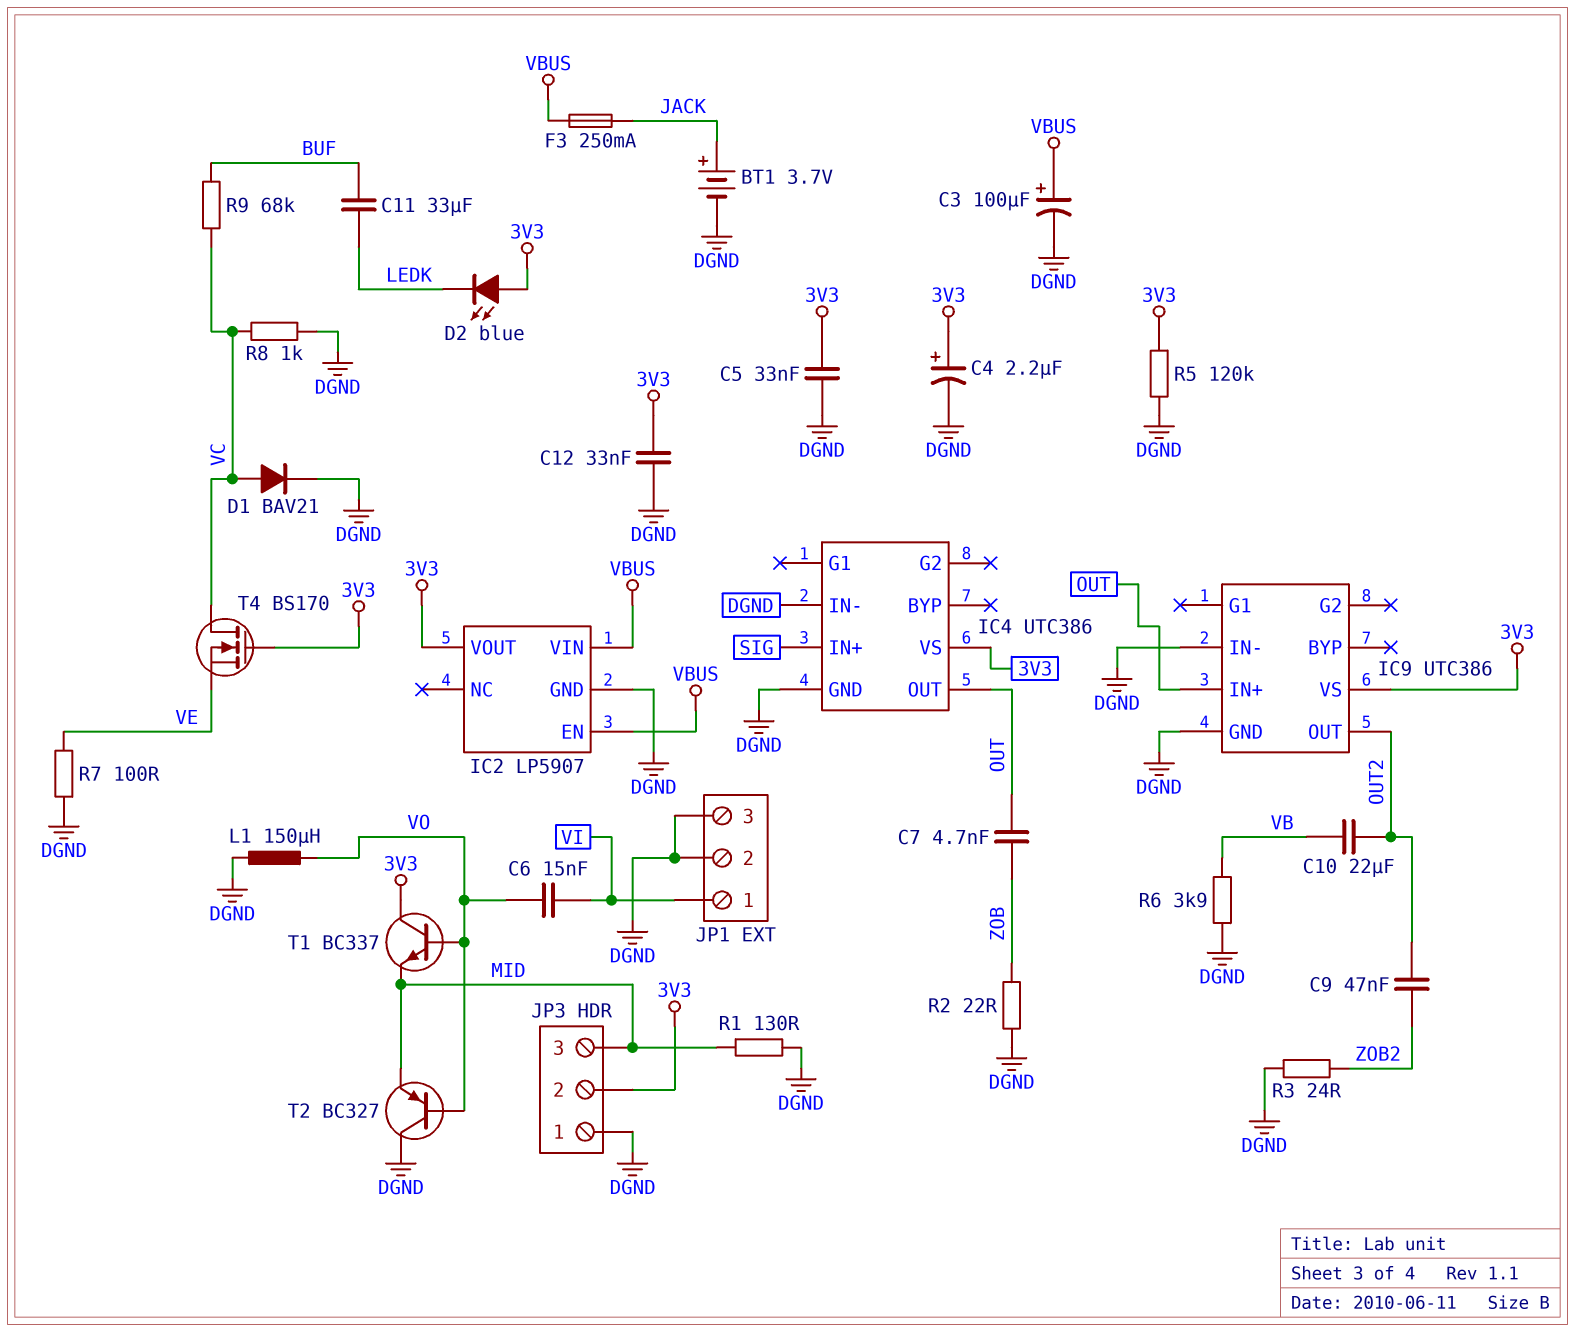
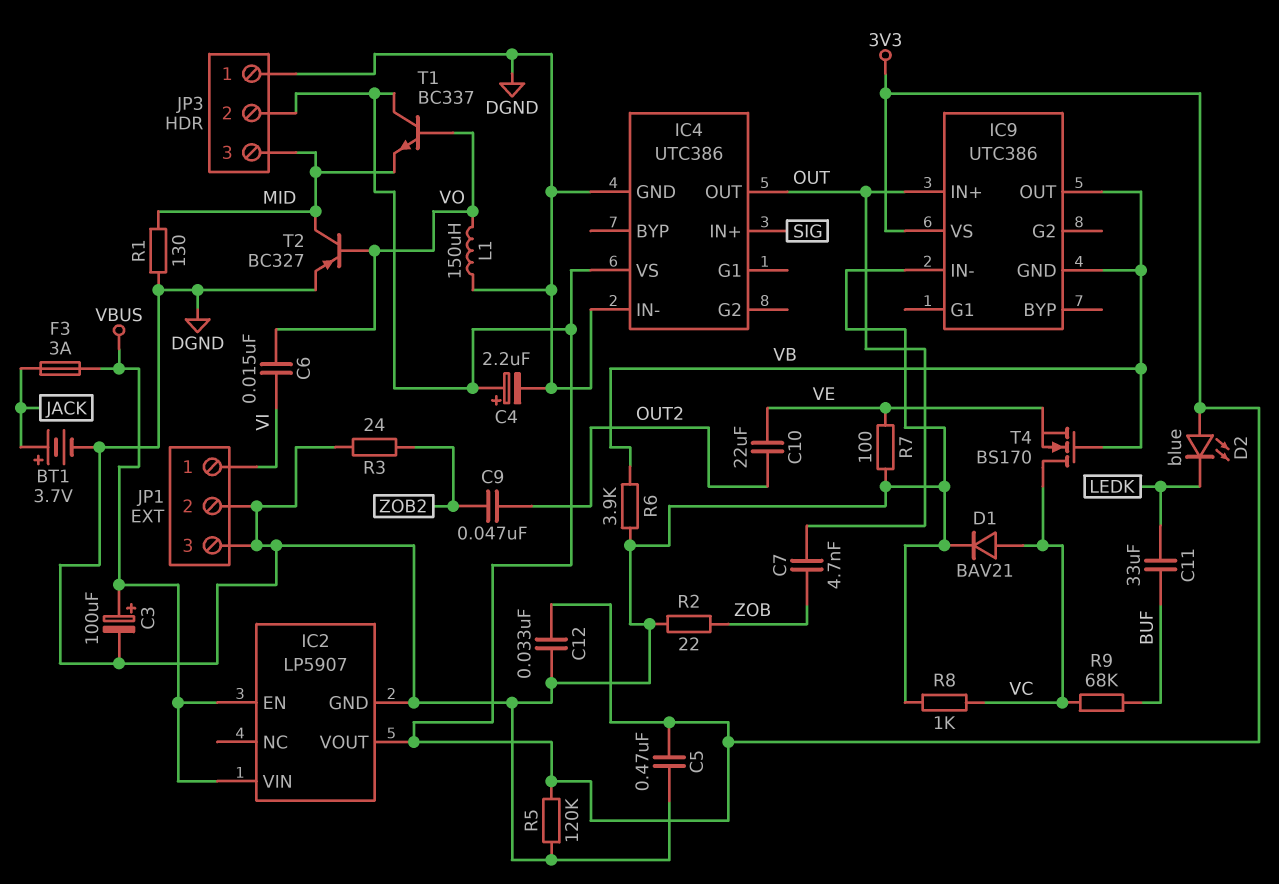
C5: 33nF (3V3, DGND) -> 470nF (3V3, DGND)
C10: 22uF (OUT2, VB) -> 22uF (OUT2, VE)
F3: 250mA (JACK, VBUS) -> 3A (JACK, VBUS)
IC9 pin GND: DGND -> VB
IC9 pin OUT: OUT2 -> VB
T2: PNP BC327 (B VO, C DGND, E MID) -> PNP BC327 (B VO, C MID, E DGND)
T4: NMOS BS170 (G 3V3, D VC, S VE) -> NMOS BS170 (G VB, D VC, S VE)

